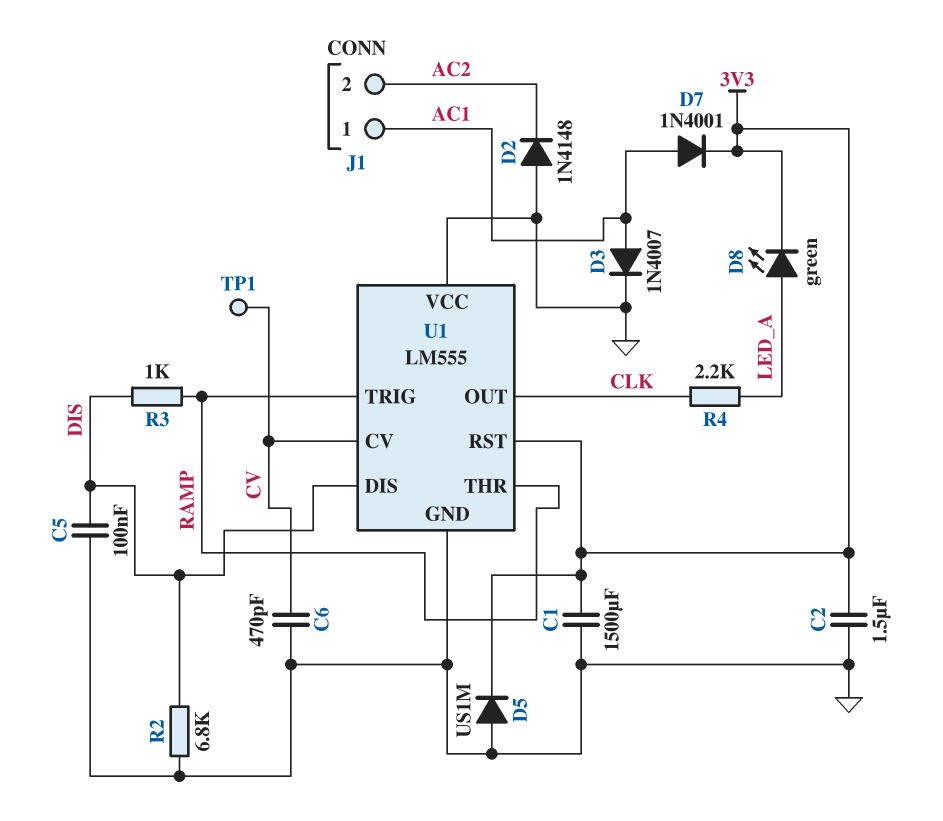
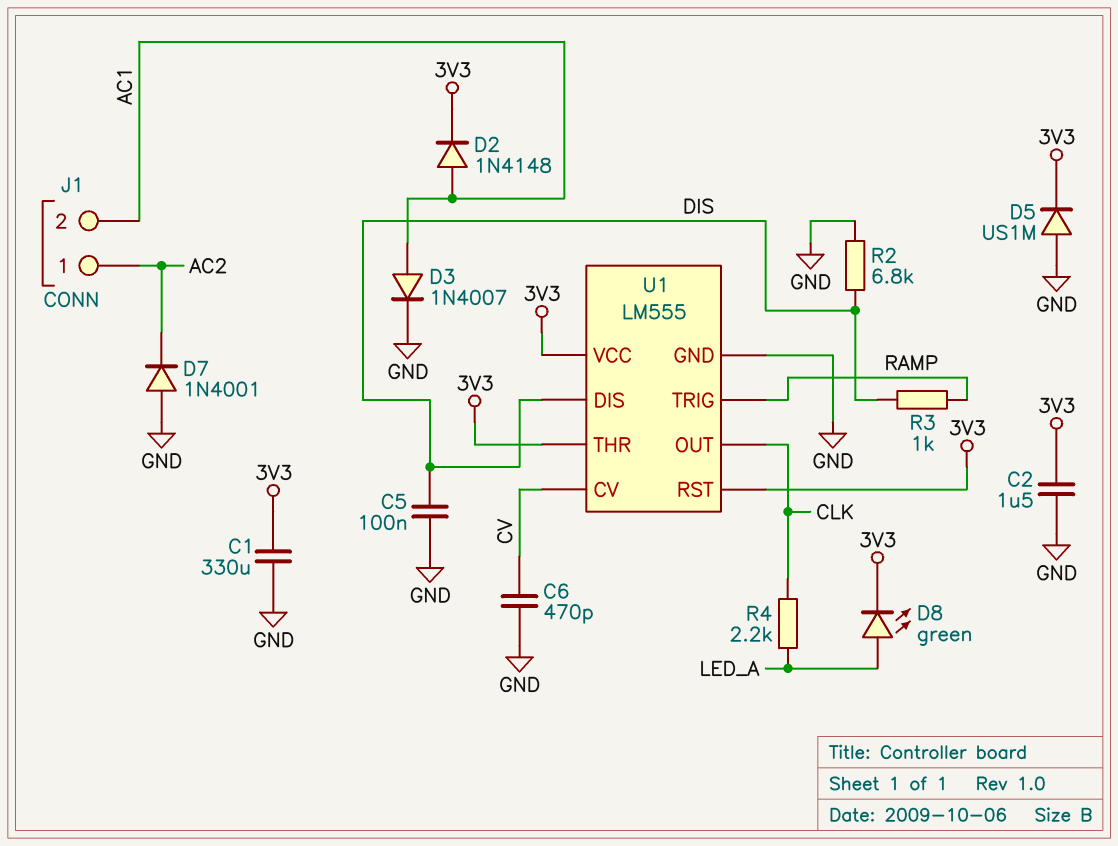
C1: 1500uF (3V3, GND) -> 330uF (3V3, GND)
D2: diode 1N4148 (A GND, K AC2) -> diode 1N4148 (A AC1, K 3V3)
D7: diode 1N4001 (A AC1, K 3V3) -> diode 1N4001 (A GND, K AC2)
J1 pin 1: AC1 -> AC2
J1 pin 2: AC2 -> AC1
TP1: test point (CV) -> none
U1 pin THR: RAMP -> 3V3
U1 pin VCC: GND -> 3V3

